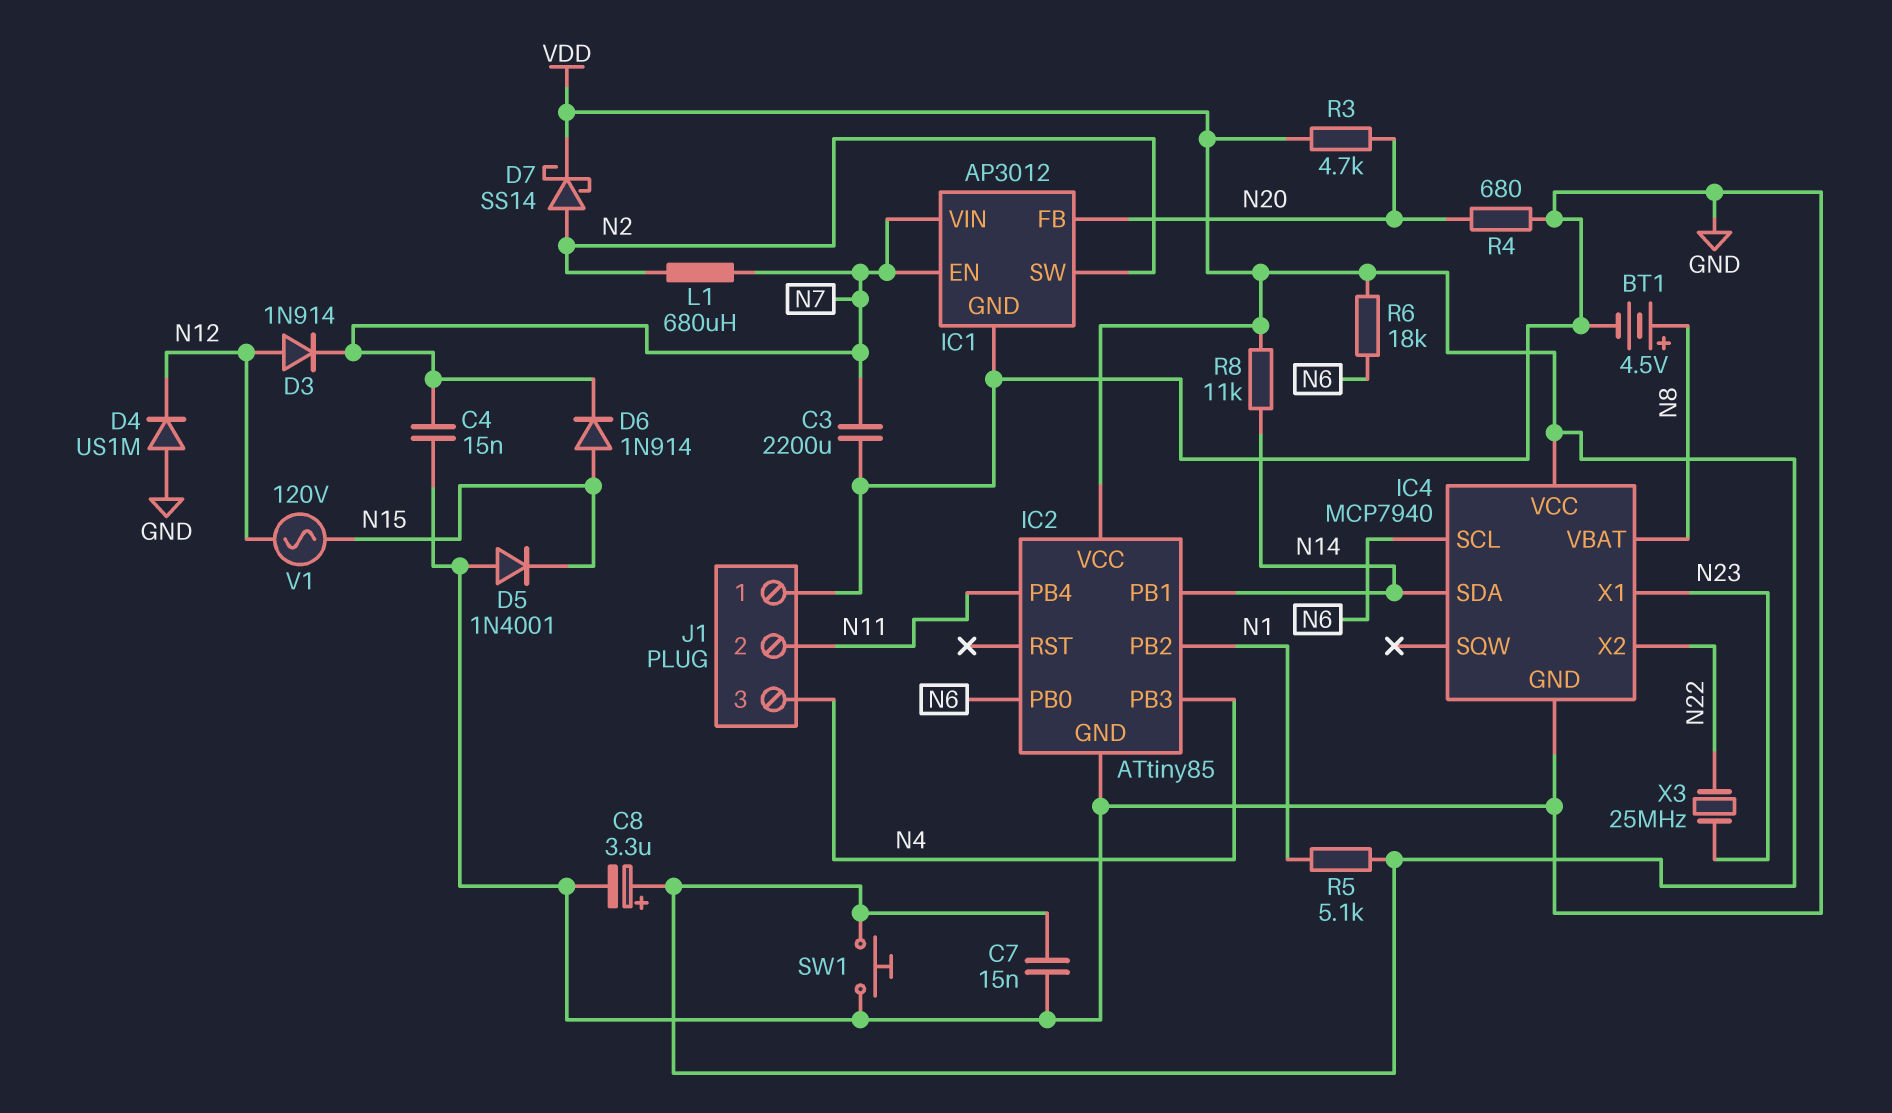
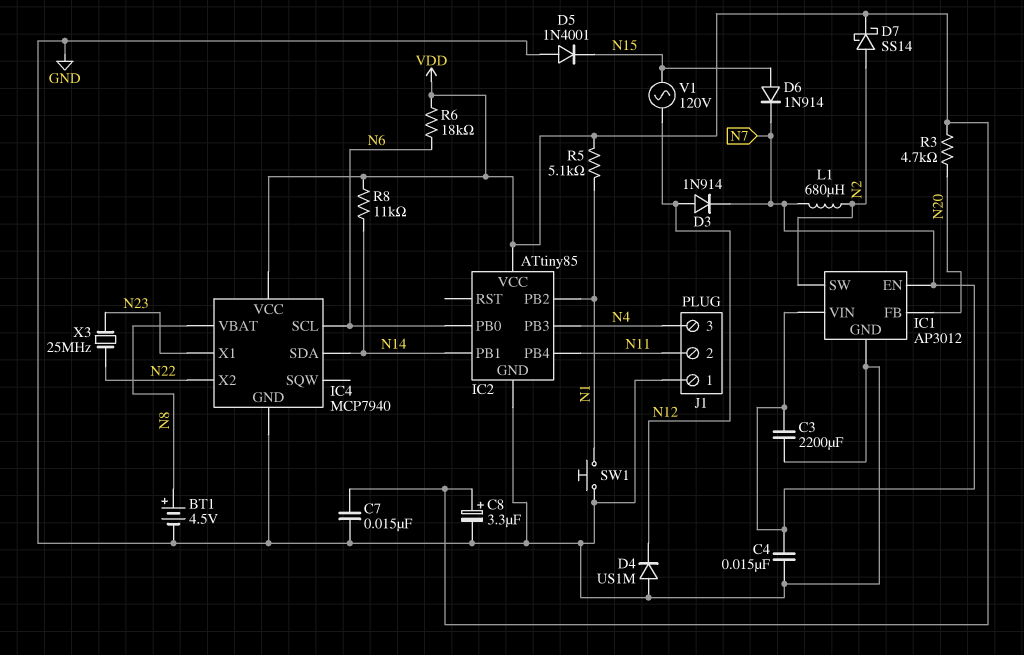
R4: 680 (GND, N20) -> none
SW1: button (GND, VDD) -> button (GND, N1)

